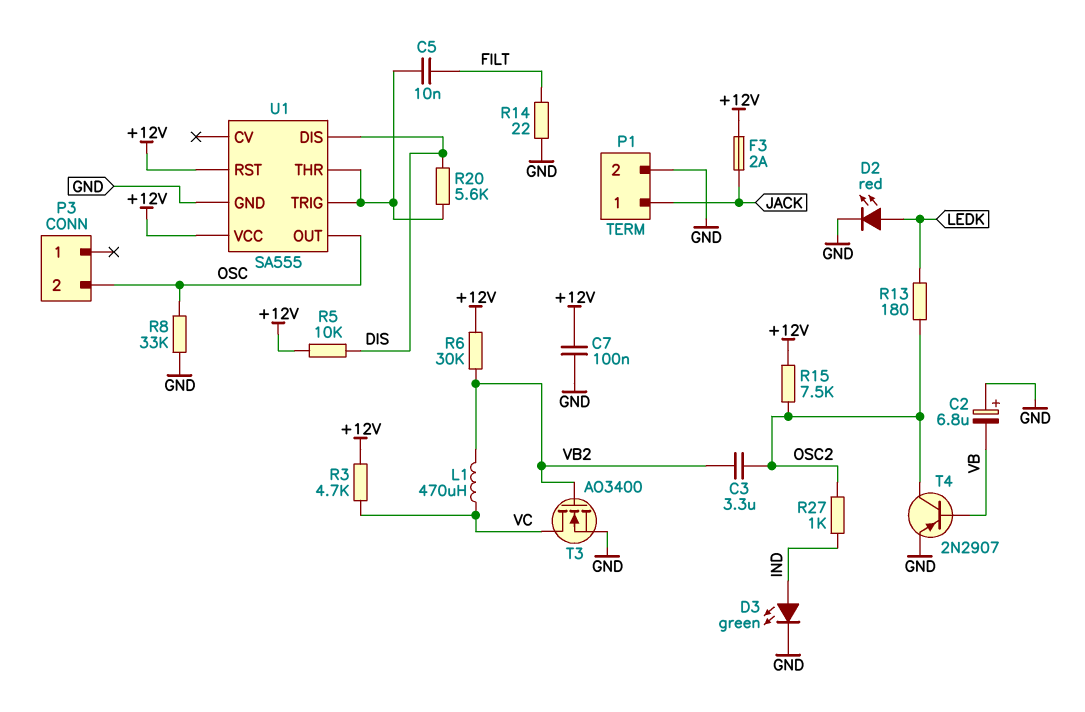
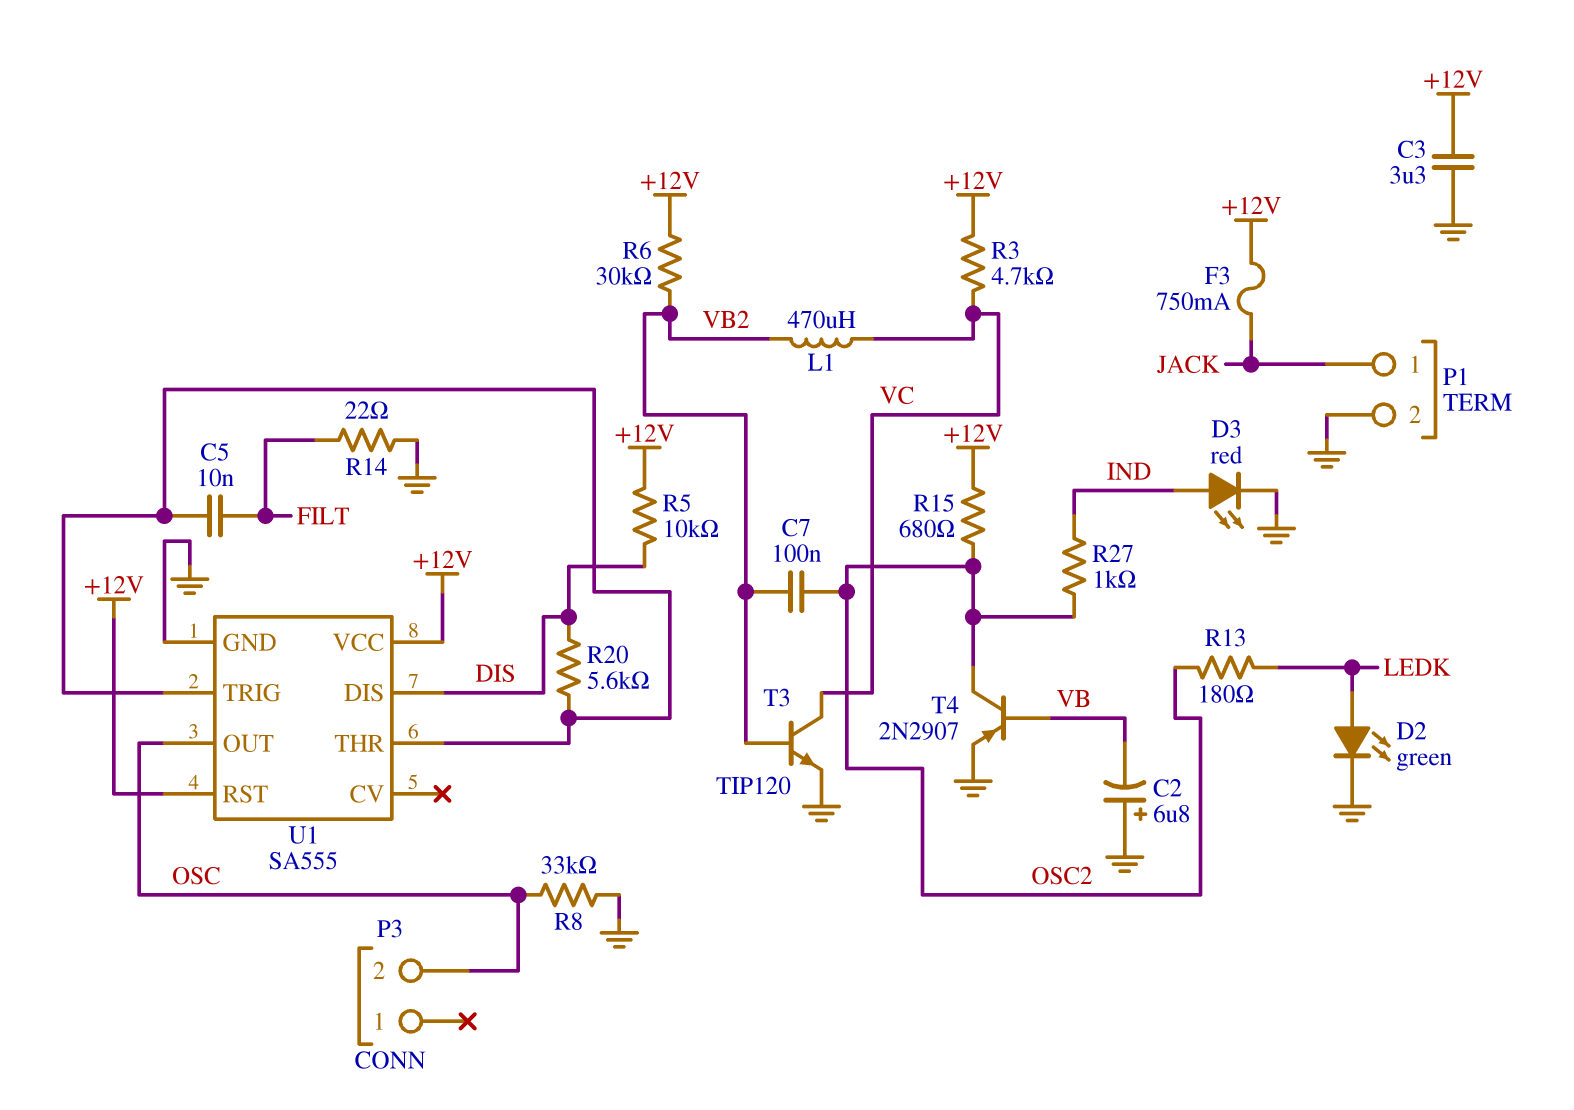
C3: 3.3uF (OSC2, VB2) -> 3.3uF (+12V, GND)
C7: 100nF (+12V, GND) -> 100nF (OSC2, VB2)
D2: LED red (A LEDK, K GND) -> LED green (A LEDK, K GND)
D3: LED green (A IND, K GND) -> LED red (A IND, K GND)
F3: 2A (+12V, JACK) -> 750mA (+12V, JACK)
R15: 7.5k (+12V, OSC2) -> 680 (+12V, OSC2)
T3: NMOS AO3400 (G VB2, D VC, S GND) -> NPN TIP120 (B VB2, C VC, E GND)

